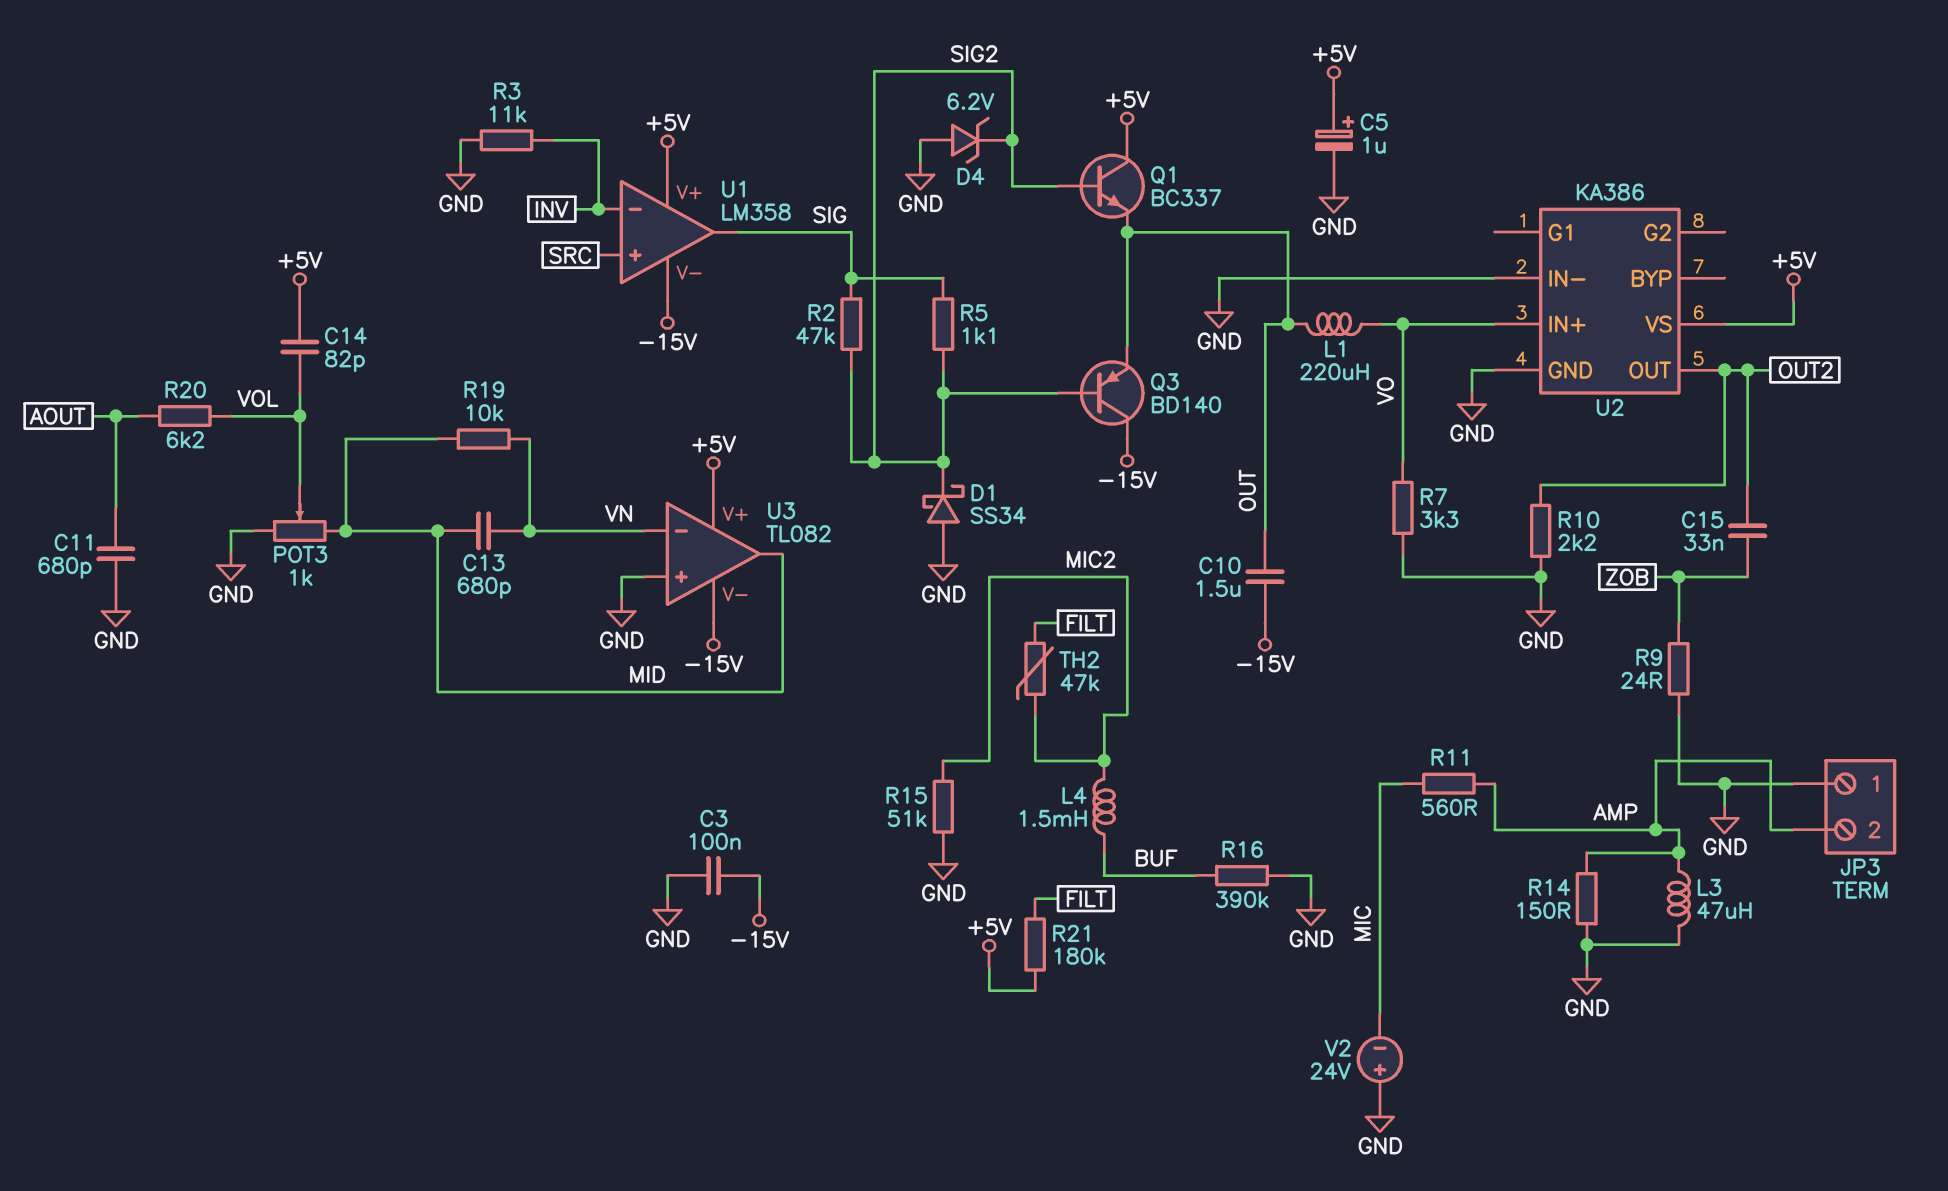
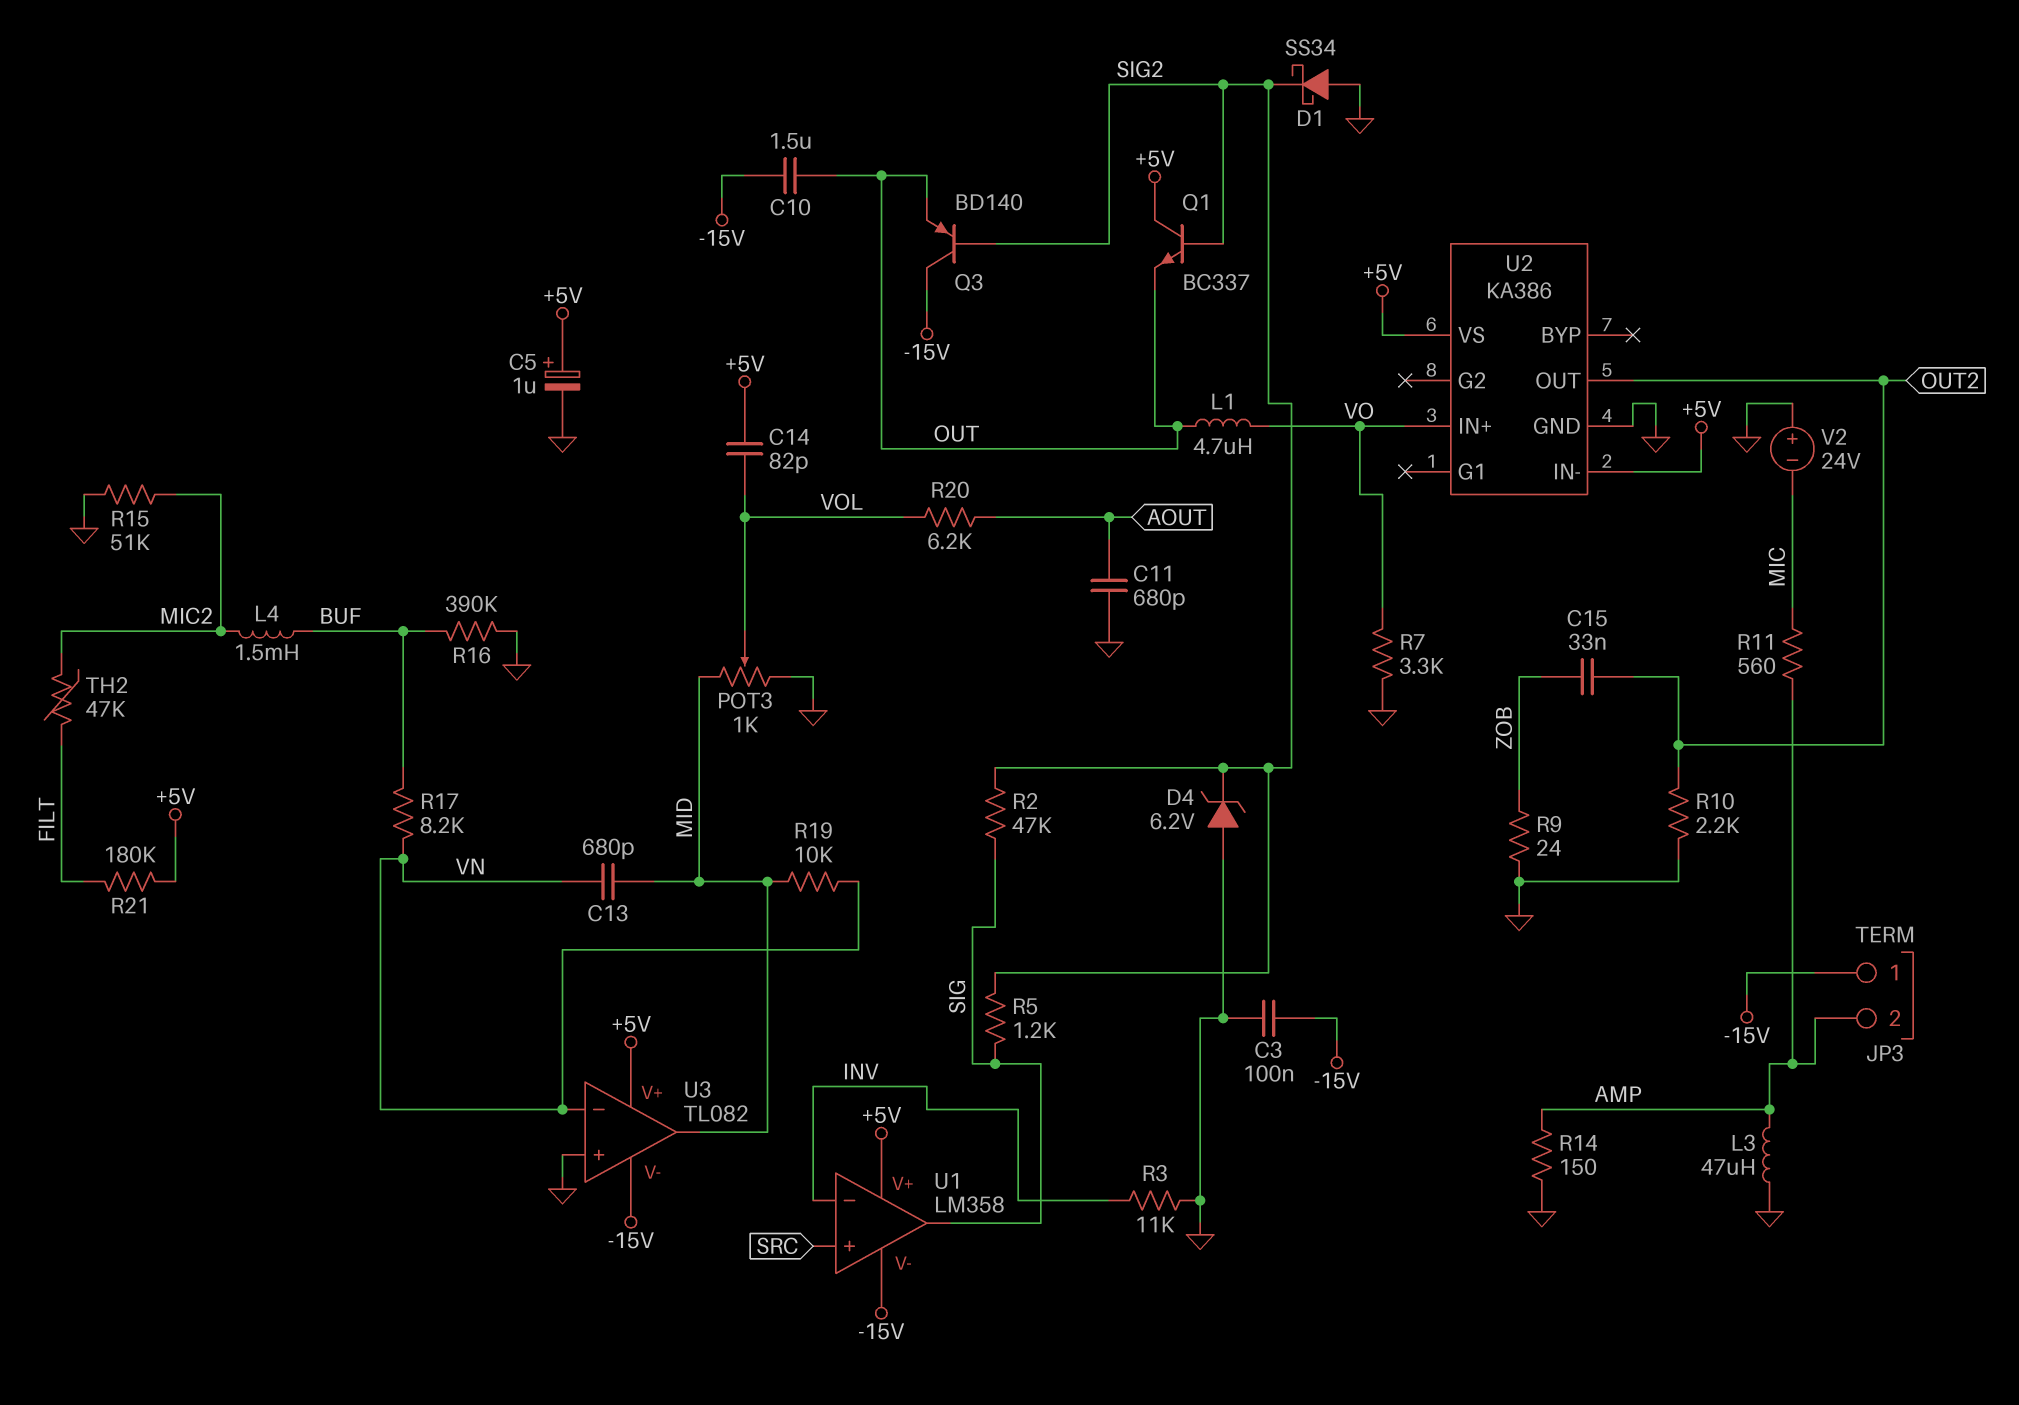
JP3 pin 1: GND -> -15V
L1: 220uH (OUT, VO) -> 4.7uH (OUT, VO)
R5: 1.1k (SIG, SIG2) -> 1.2k (SIG, SIG2)
R17: none -> 8.2k (BUF, VN)
U2 pin IN-: GND -> +5V

